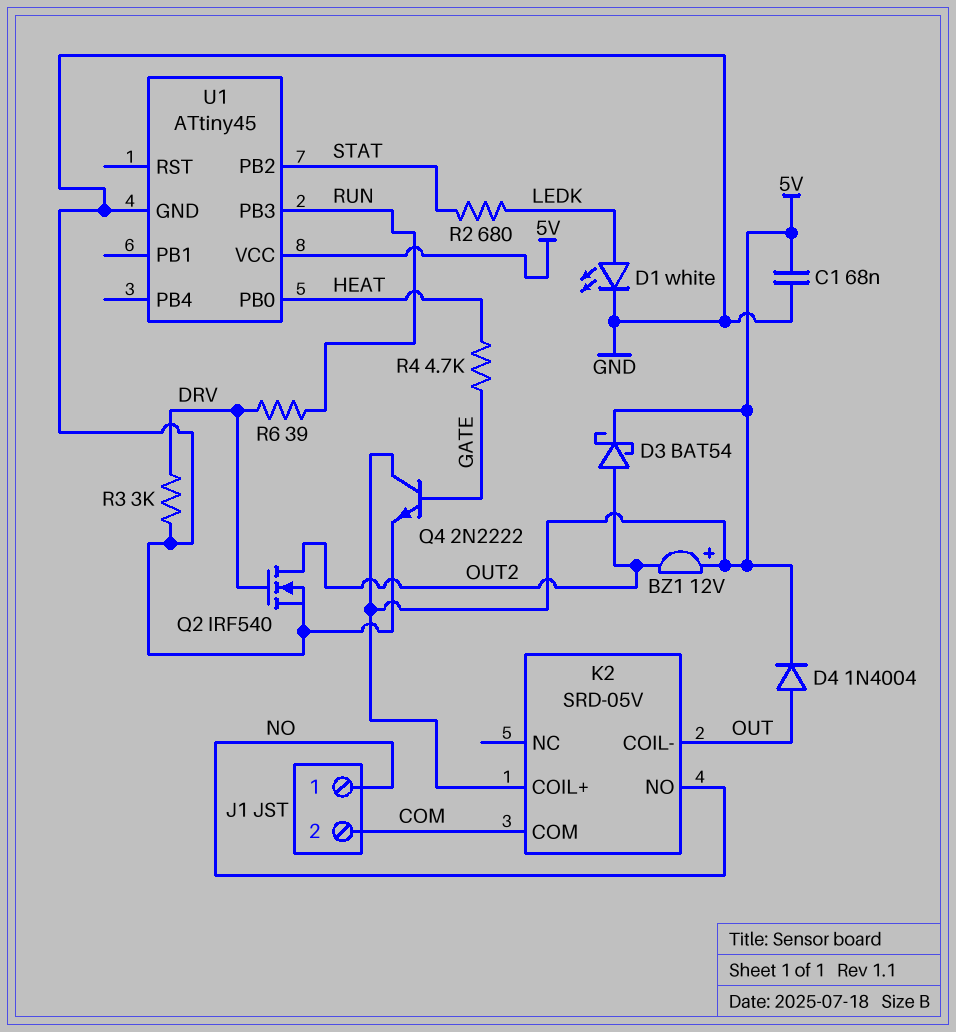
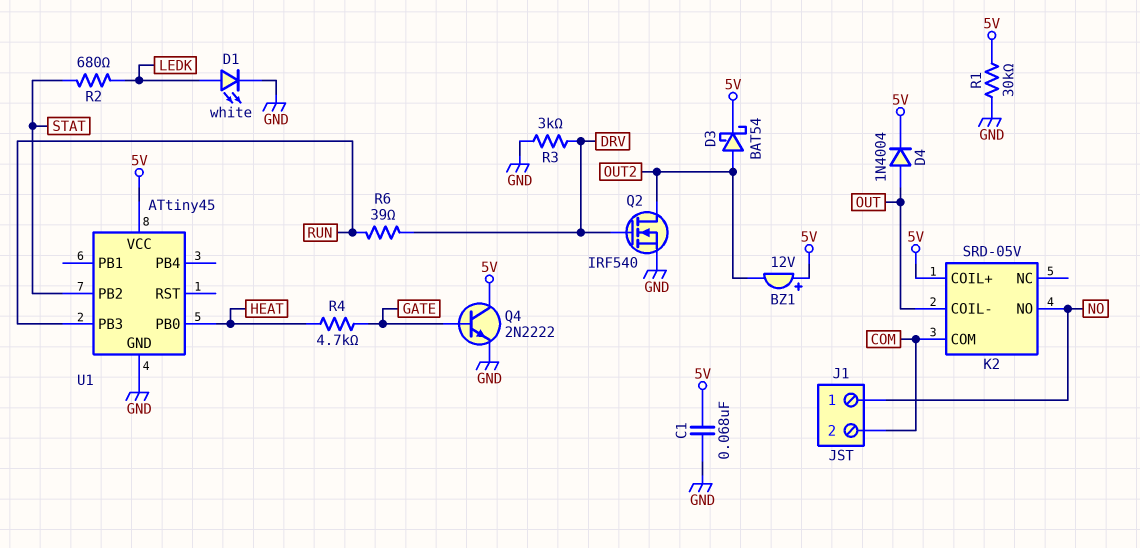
R1: none -> 30k (5V, GND)

